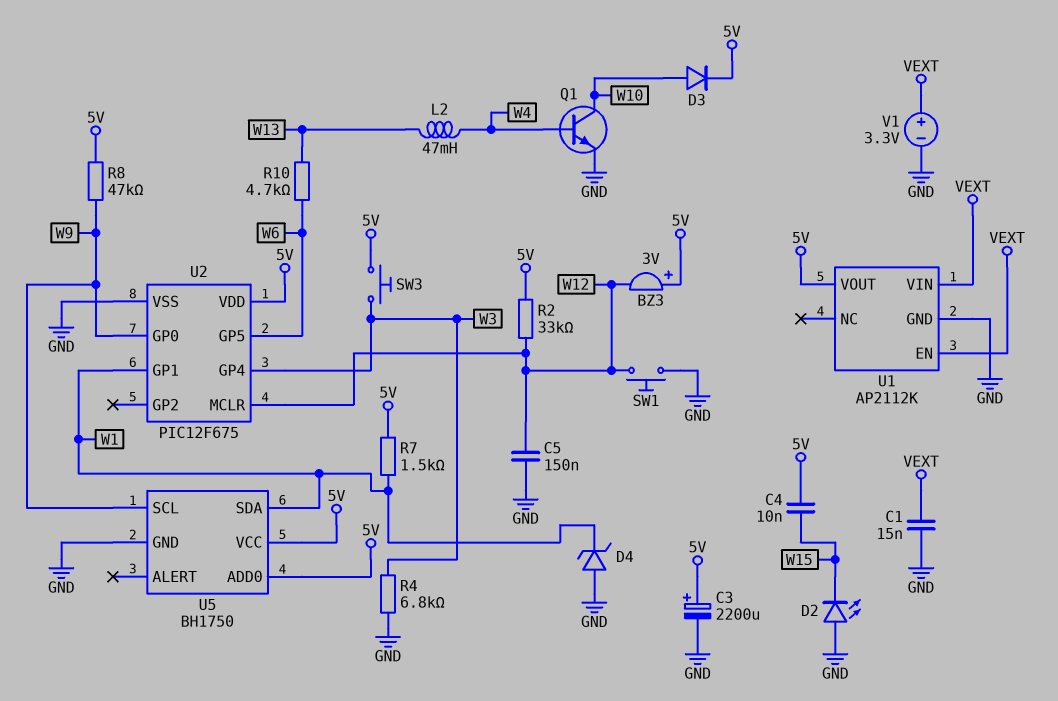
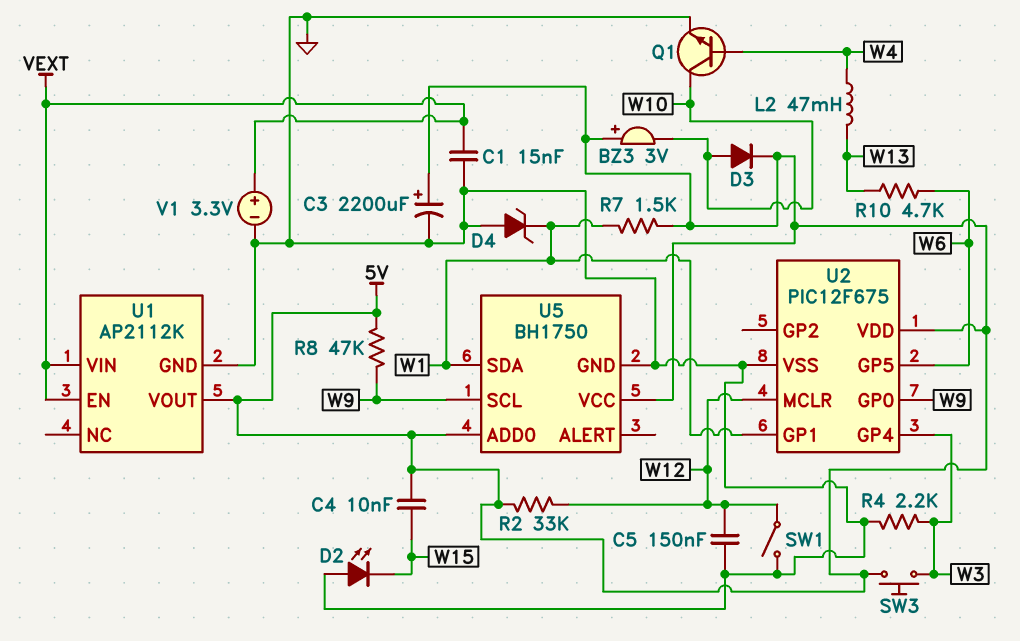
BZ3: buzzer 3V (plus 5V, minus W12) -> buzzer 3V (plus 5V, minus W10)
R4: 6.8k (GND, W3) -> 2.2k (GND, W3)
SW1: button (GND, W12) -> switch (GND, W12)

